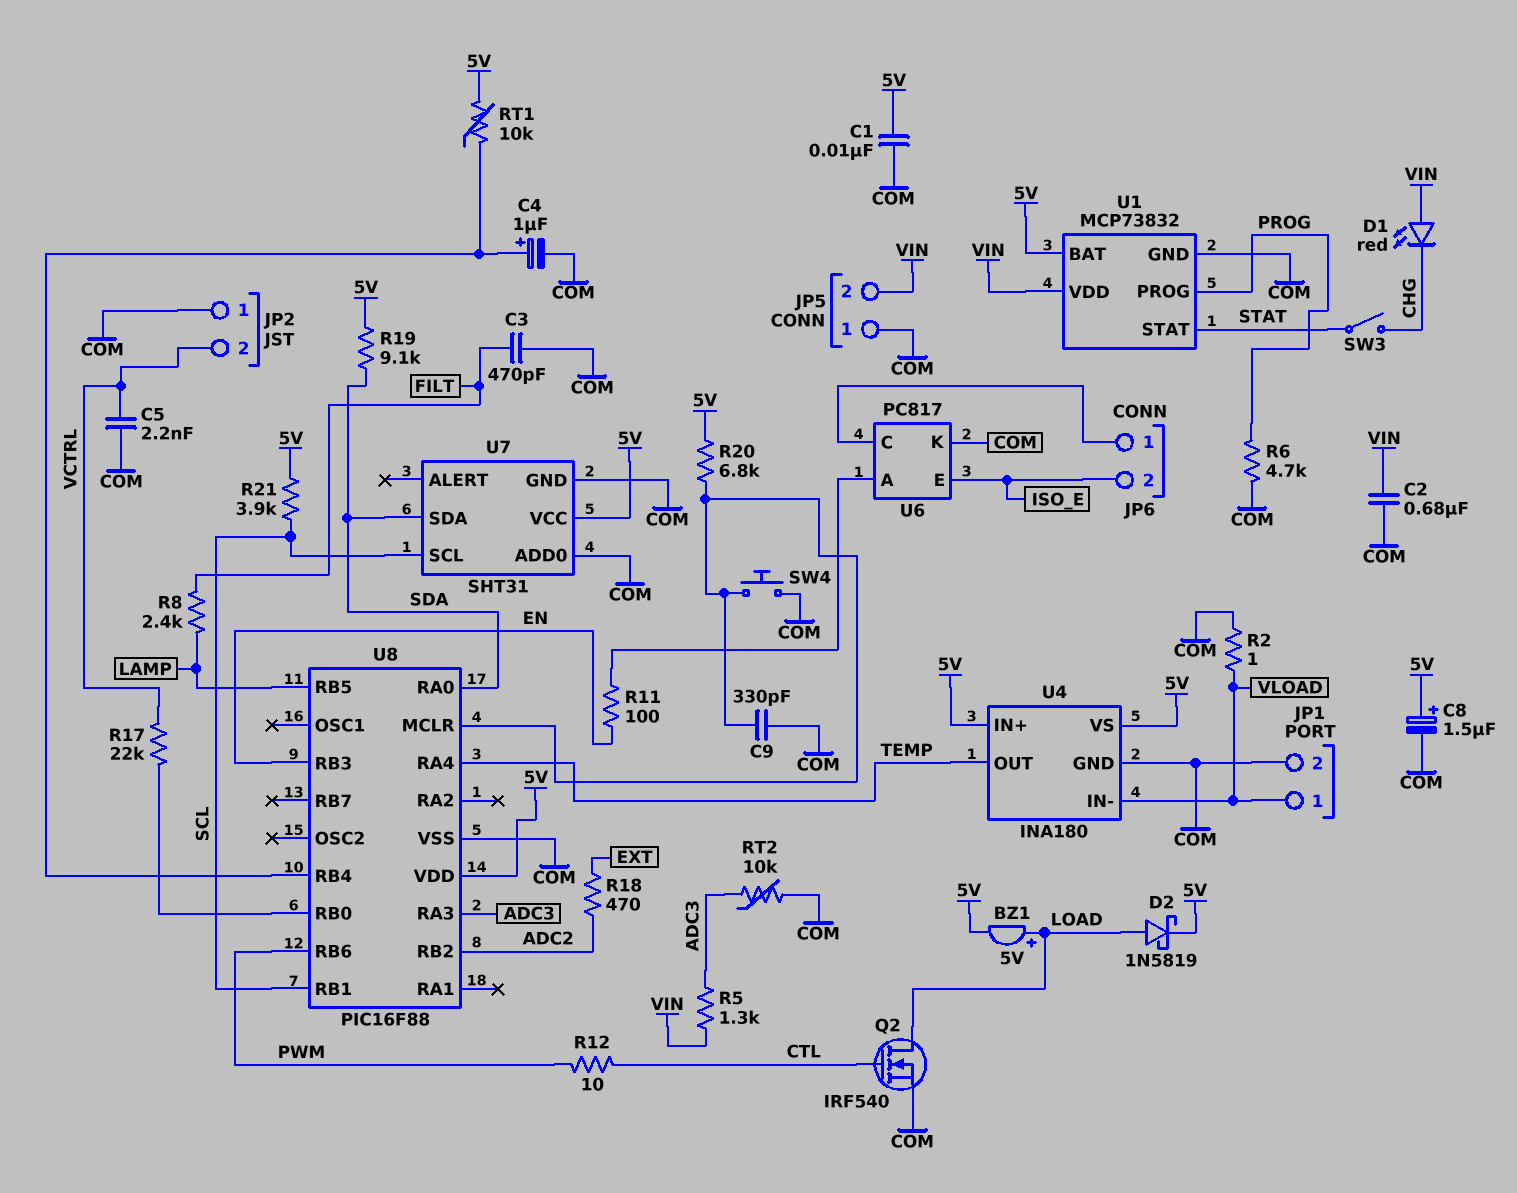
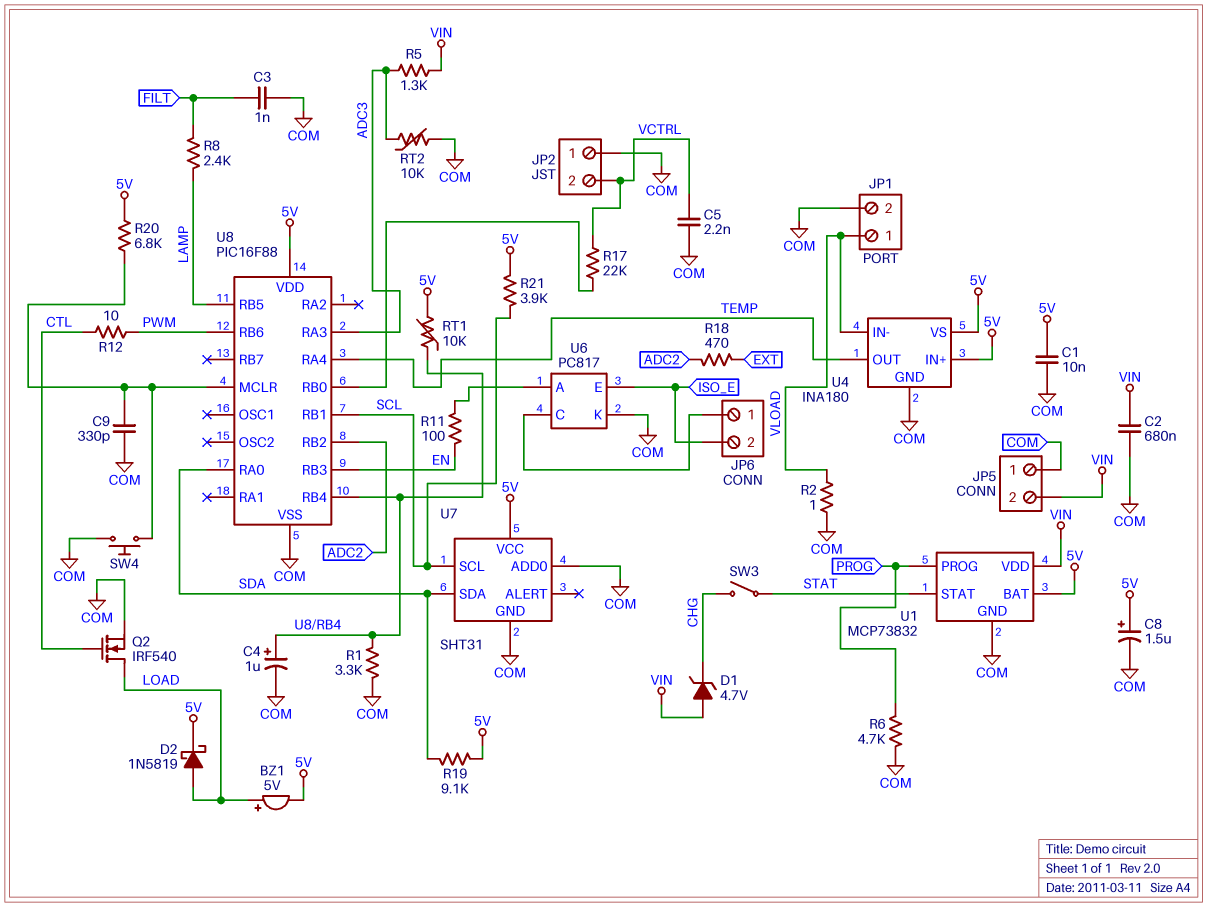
C3: 470pF (COM, FILT) -> 1nF (COM, FILT)
D1: LED red (A VIN, K CHG) -> zener 4.7V (A VIN, K CHG)
R1: none -> 3.3k (COM, U8/RB4)

